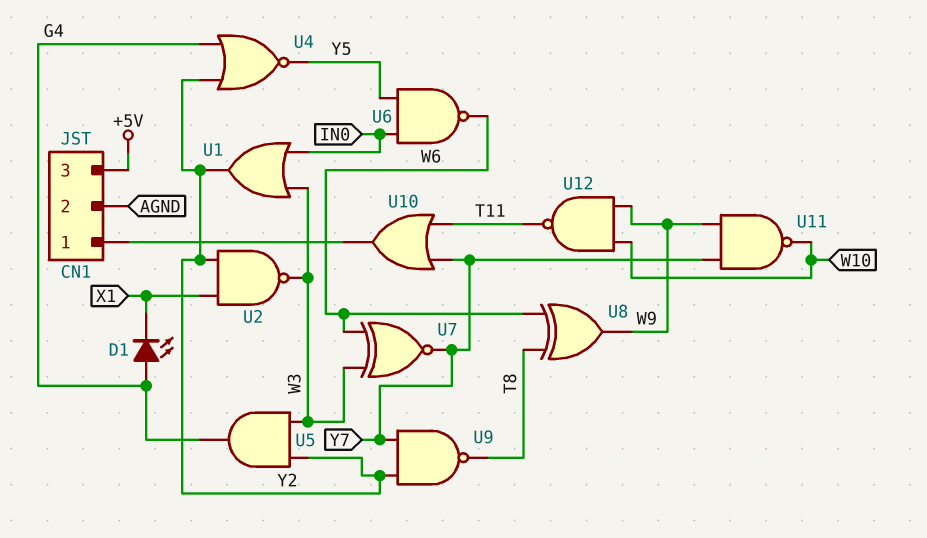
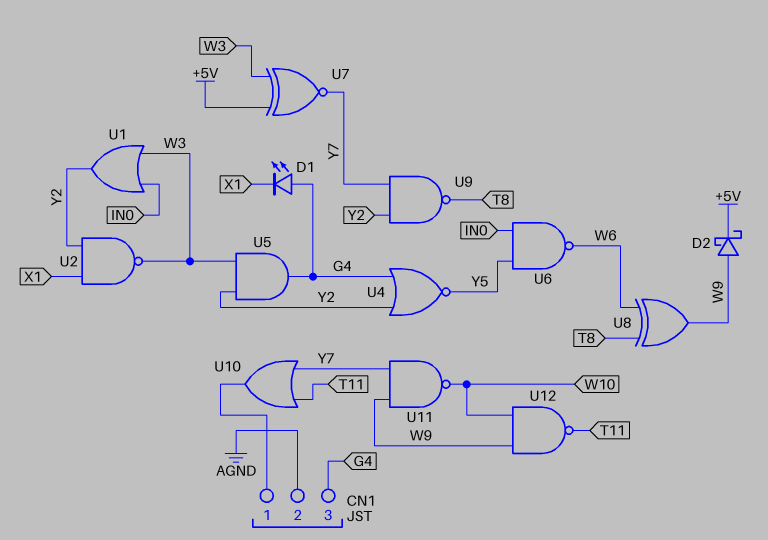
CN1 pin 3: +5V -> G4
D2: none -> schottky (A W9, K +5V)
U7: XNOR (in W3, in W6, out Y7) -> XNOR (in +5V, in W3, out Y7)

